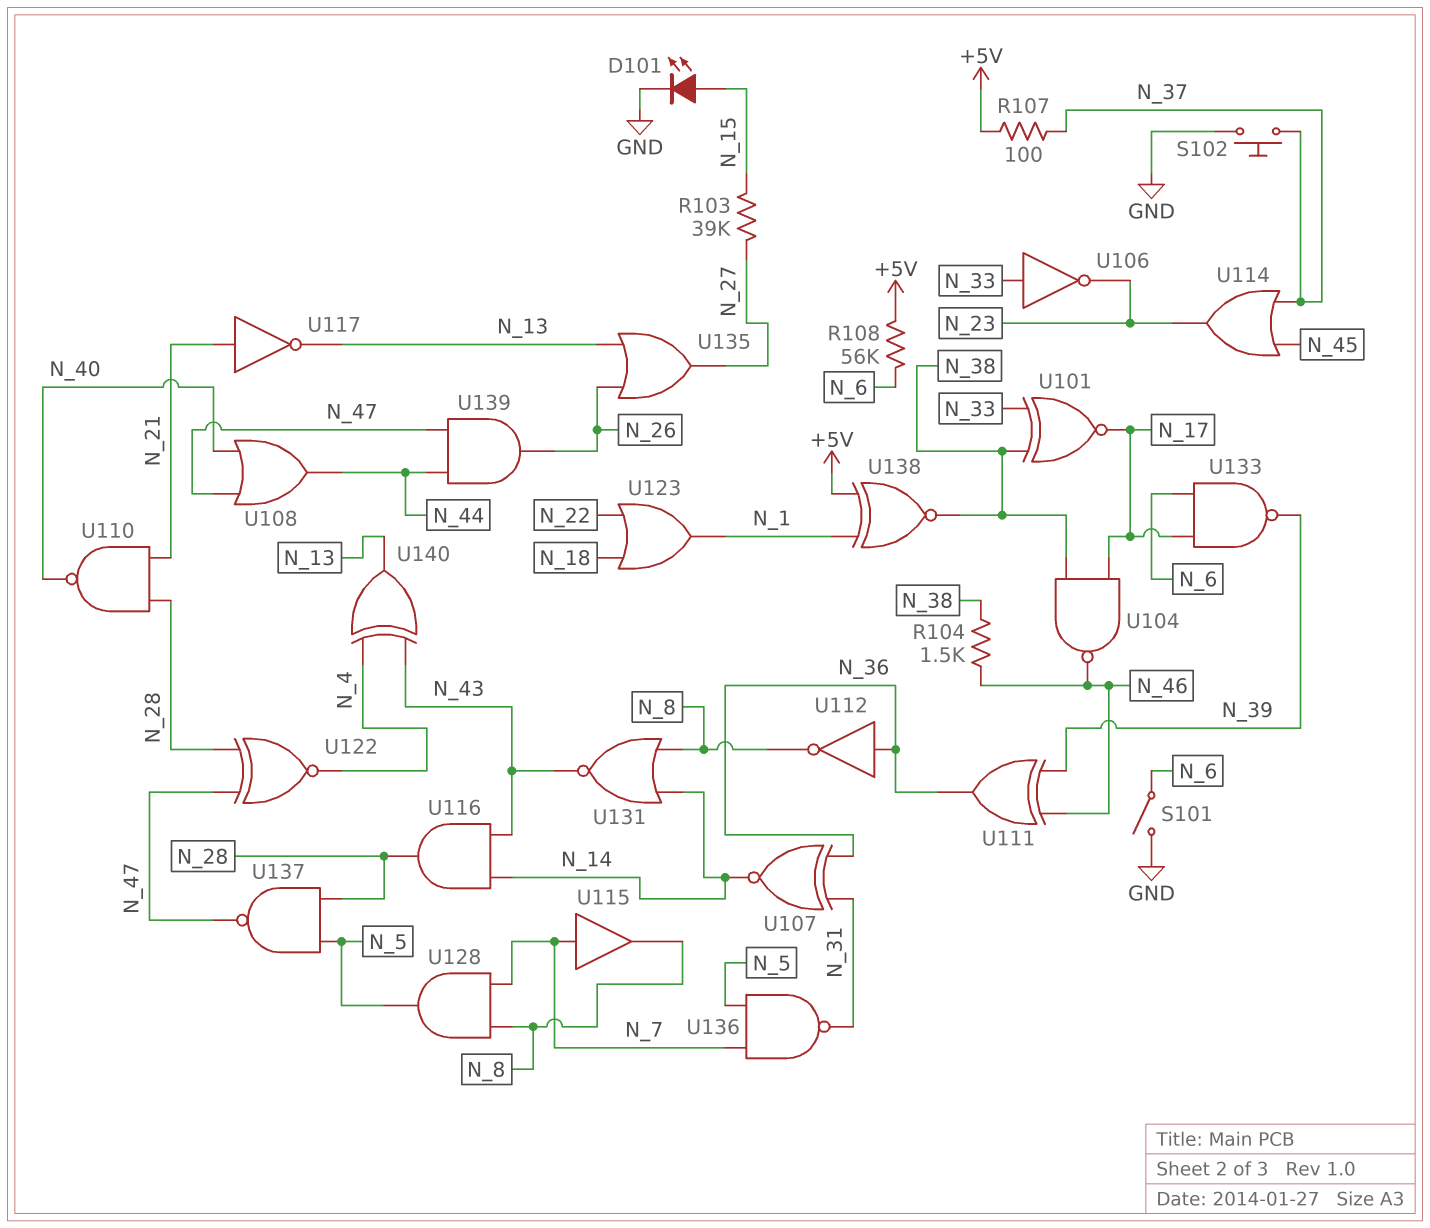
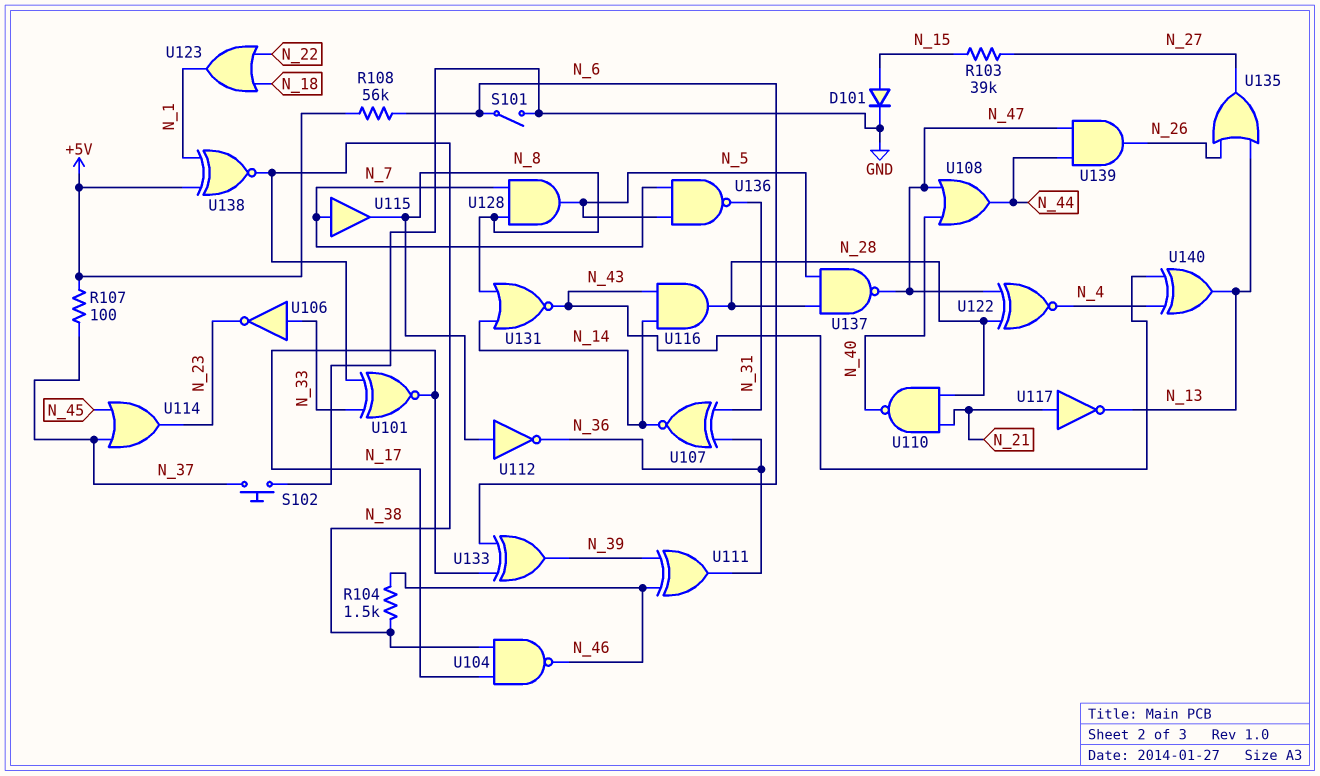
D101: LED (A N_15, K GND) -> diode (A N_15, K GND)
U112: NOT (in N_36, out N_8) -> NOT (in N_8, out N_36)
U133: NAND (in N_6, in N_17, out N_39) -> XOR (in N_6, in N_17, out N_39)

